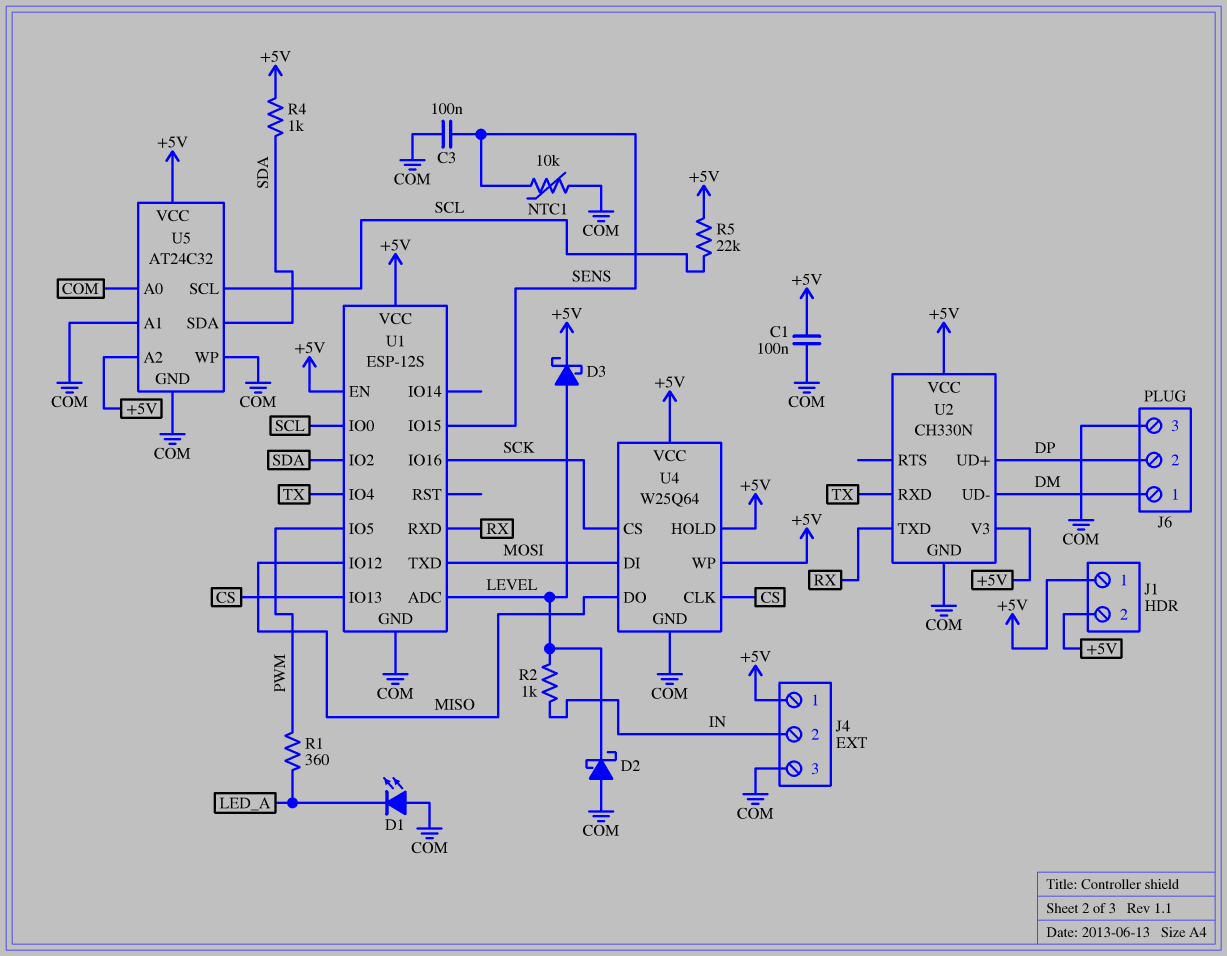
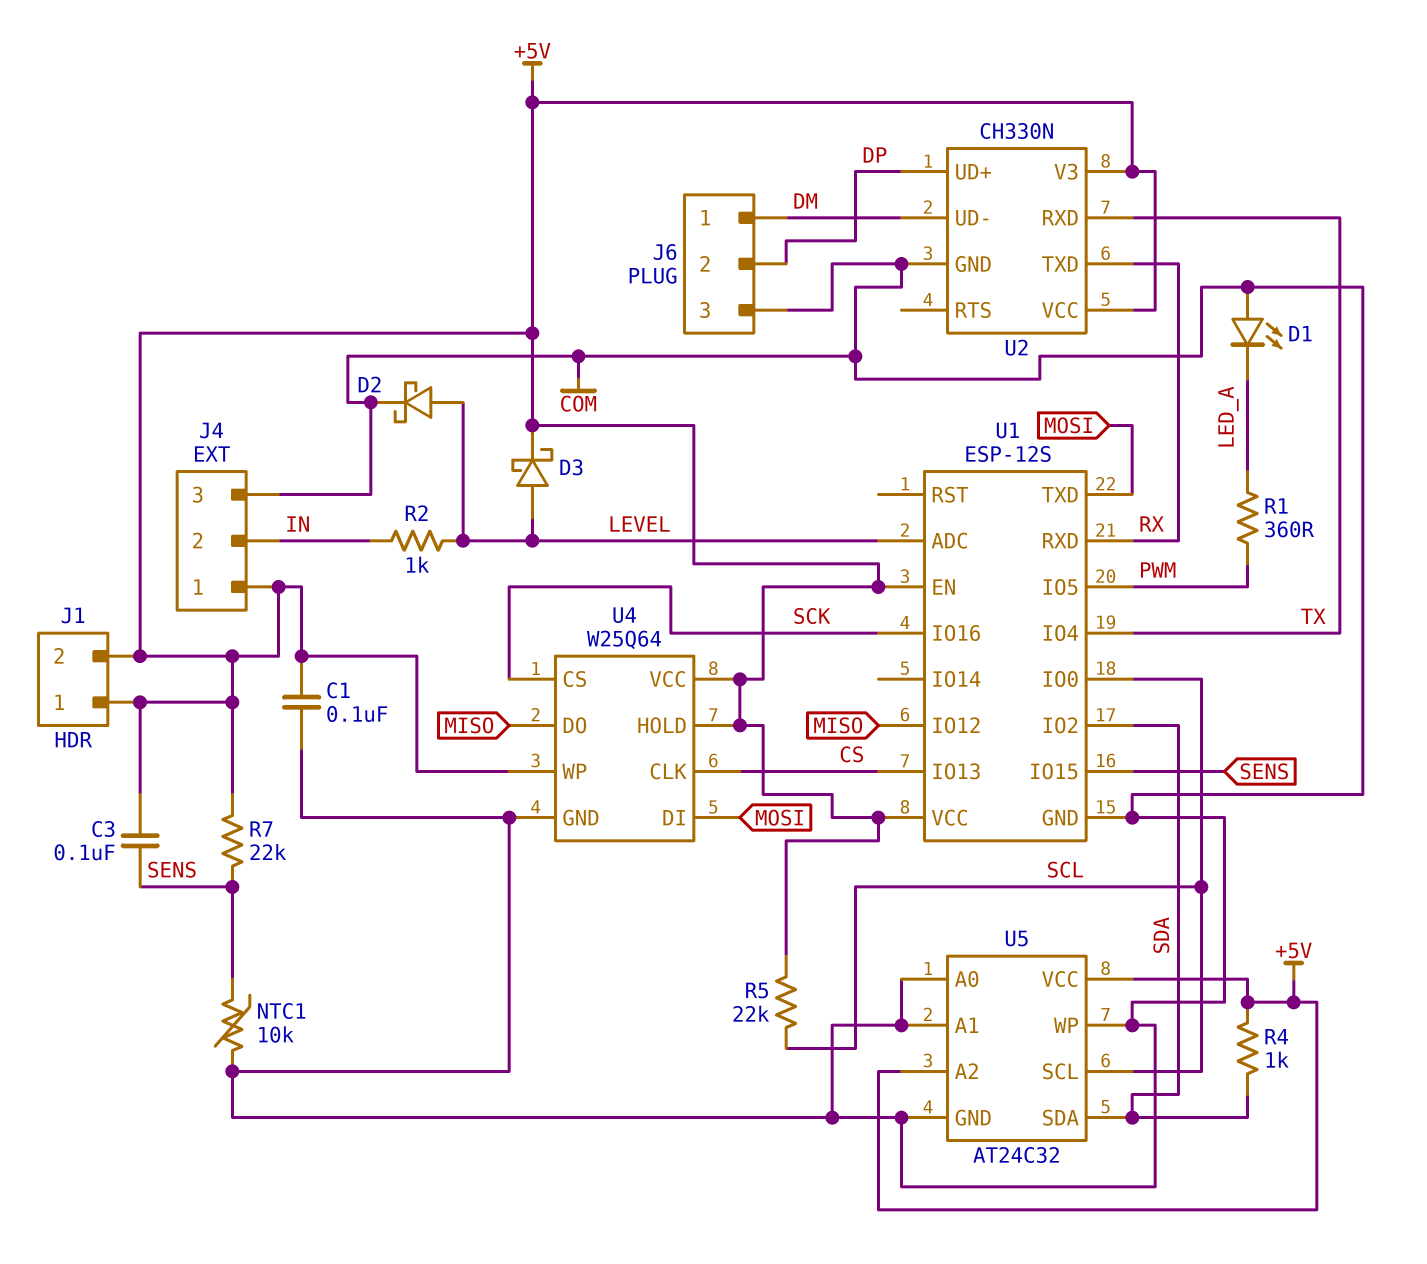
C3: 100nF (COM, SENS) -> 100nF (+5V, SENS)
D2: schottky (A COM, K LEVEL) -> schottky (A LEVEL, K COM)
R7: none -> 22k (+5V, SENS)

